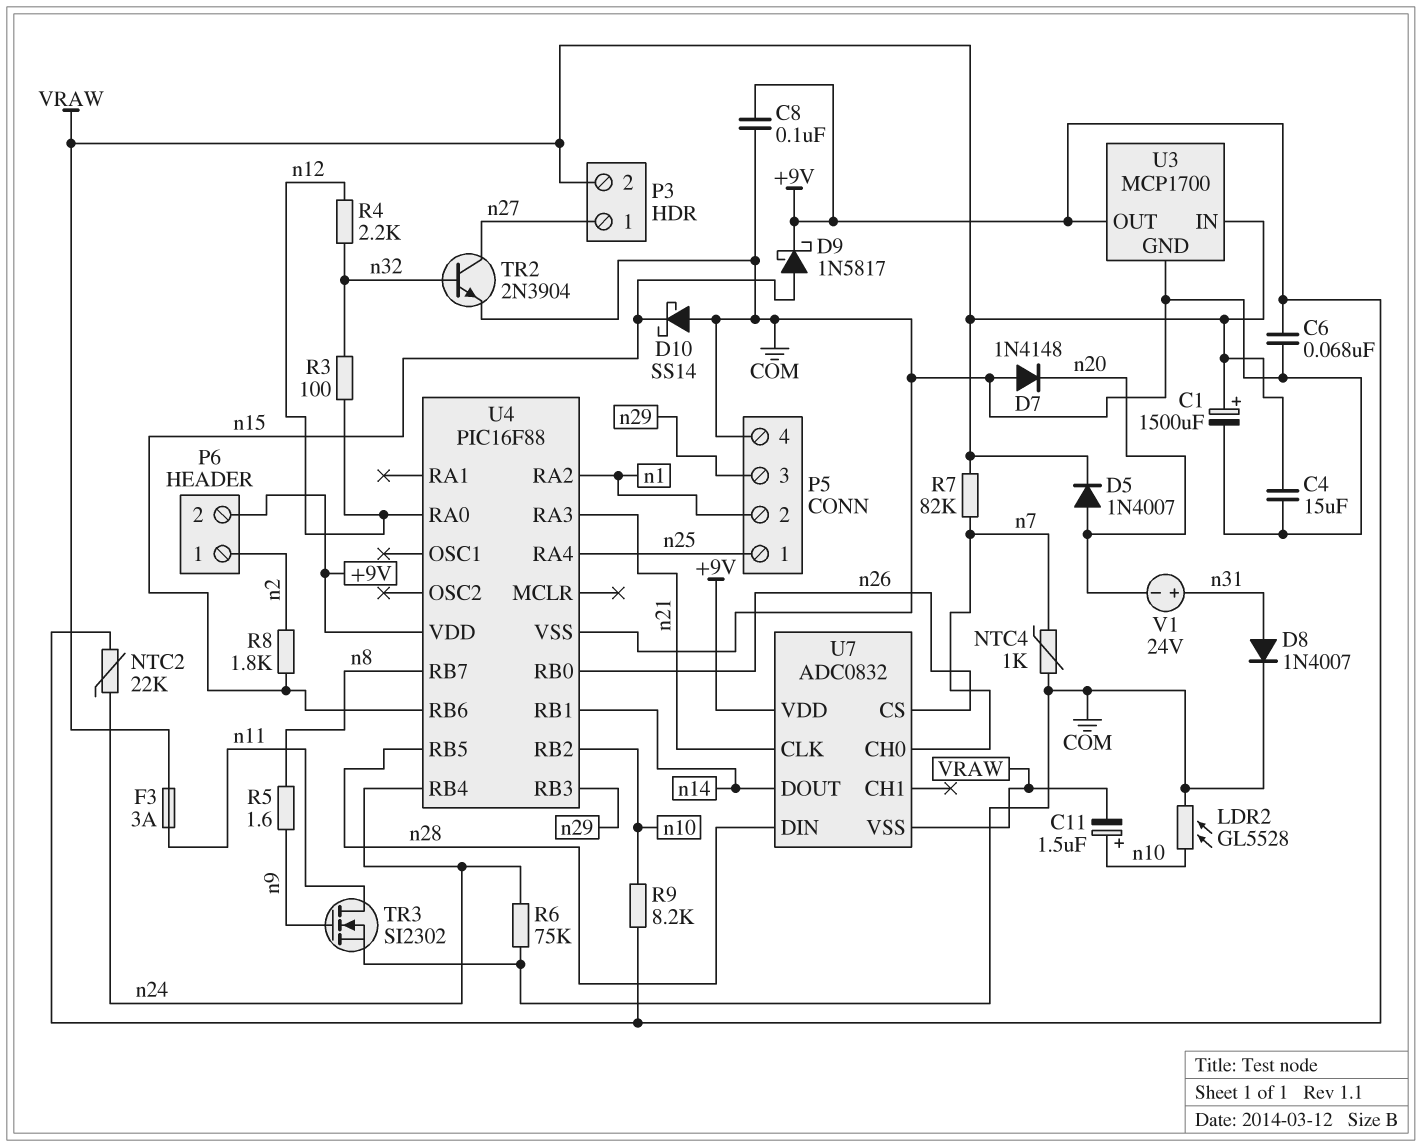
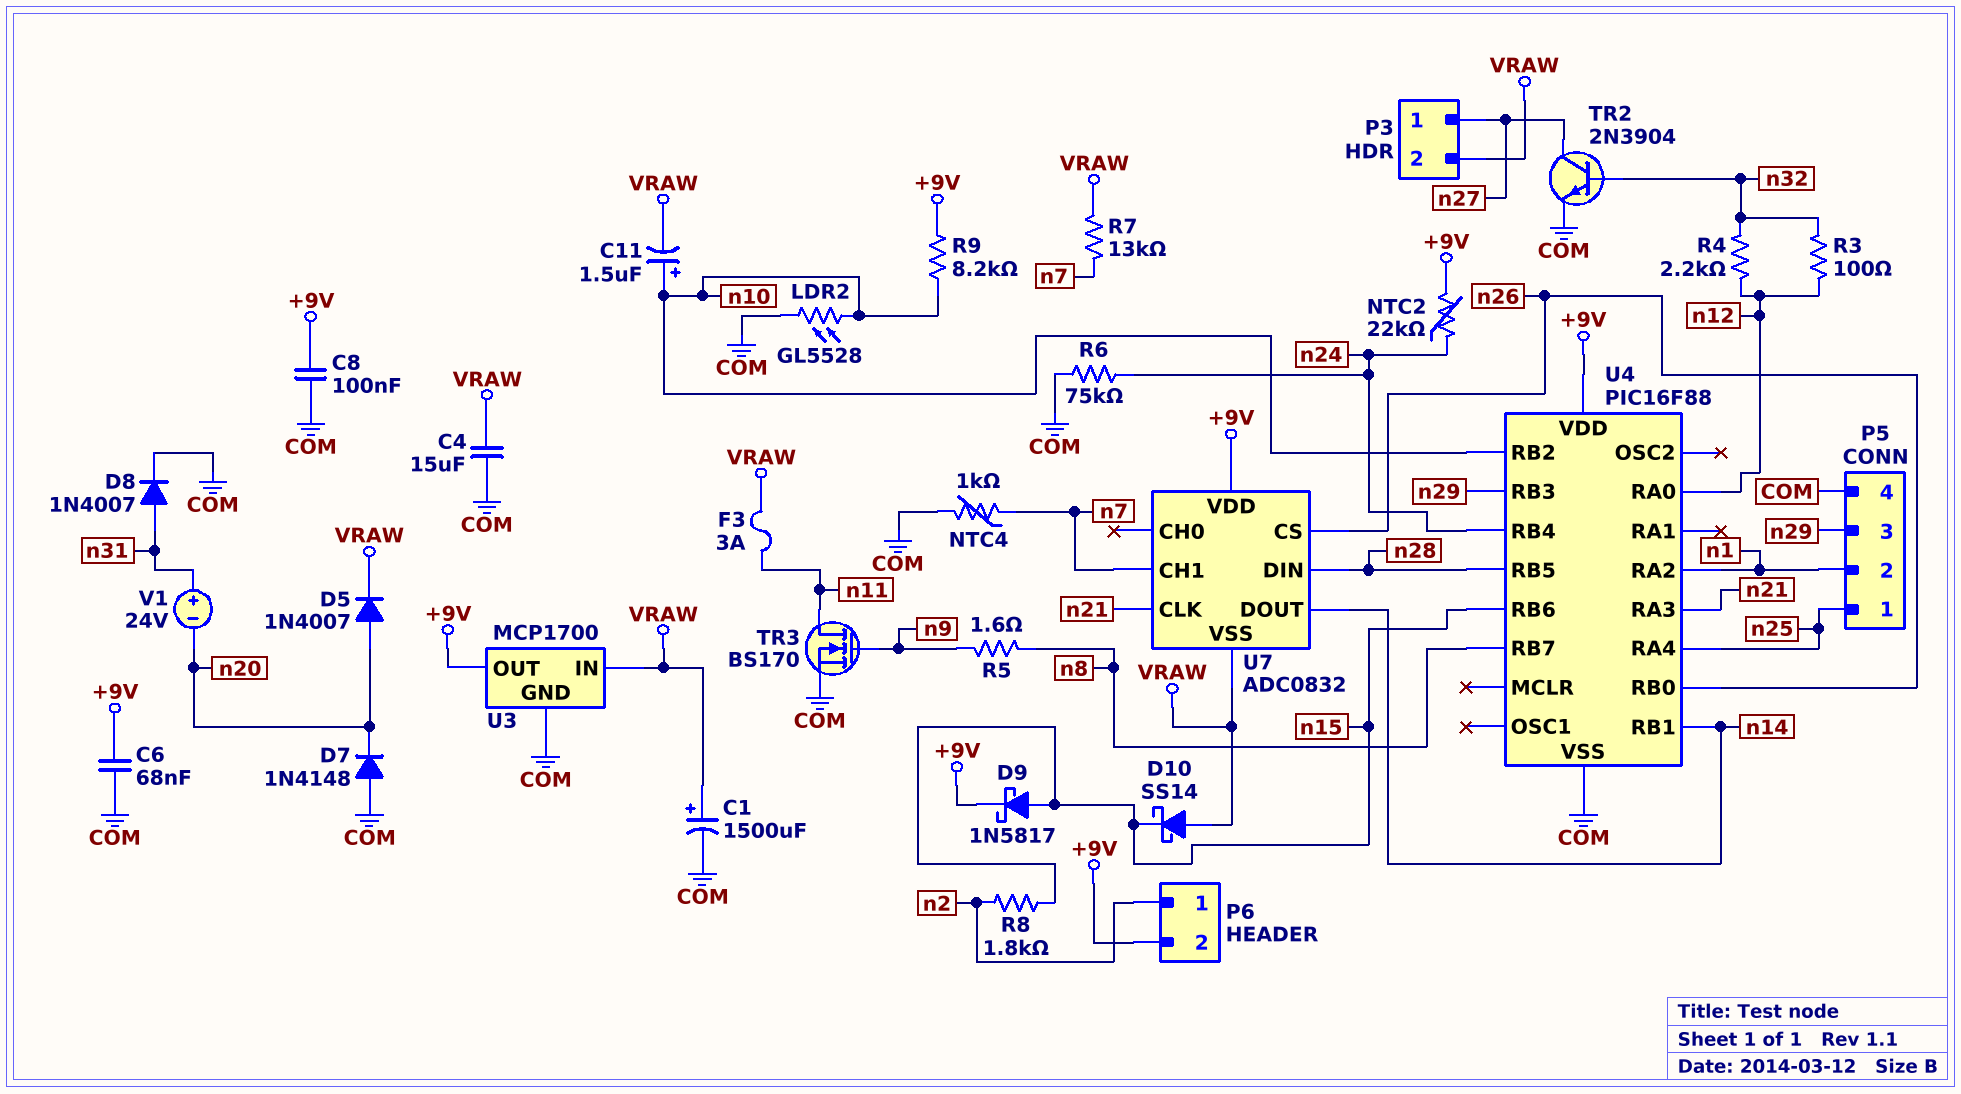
D10: schottky SS14 (A COM, K n15) -> schottky SS14 (A VRAW, K n15)
R7: 82k (VRAW, n7) -> 13k (VRAW, n7)
TR3: NMOS SI2302 (G n9, D n11, S COM) -> NMOS BS170 (G n9, D n11, S COM)
U7 pin CH0: n7 -> none
U7 pin CH1: none -> n7

